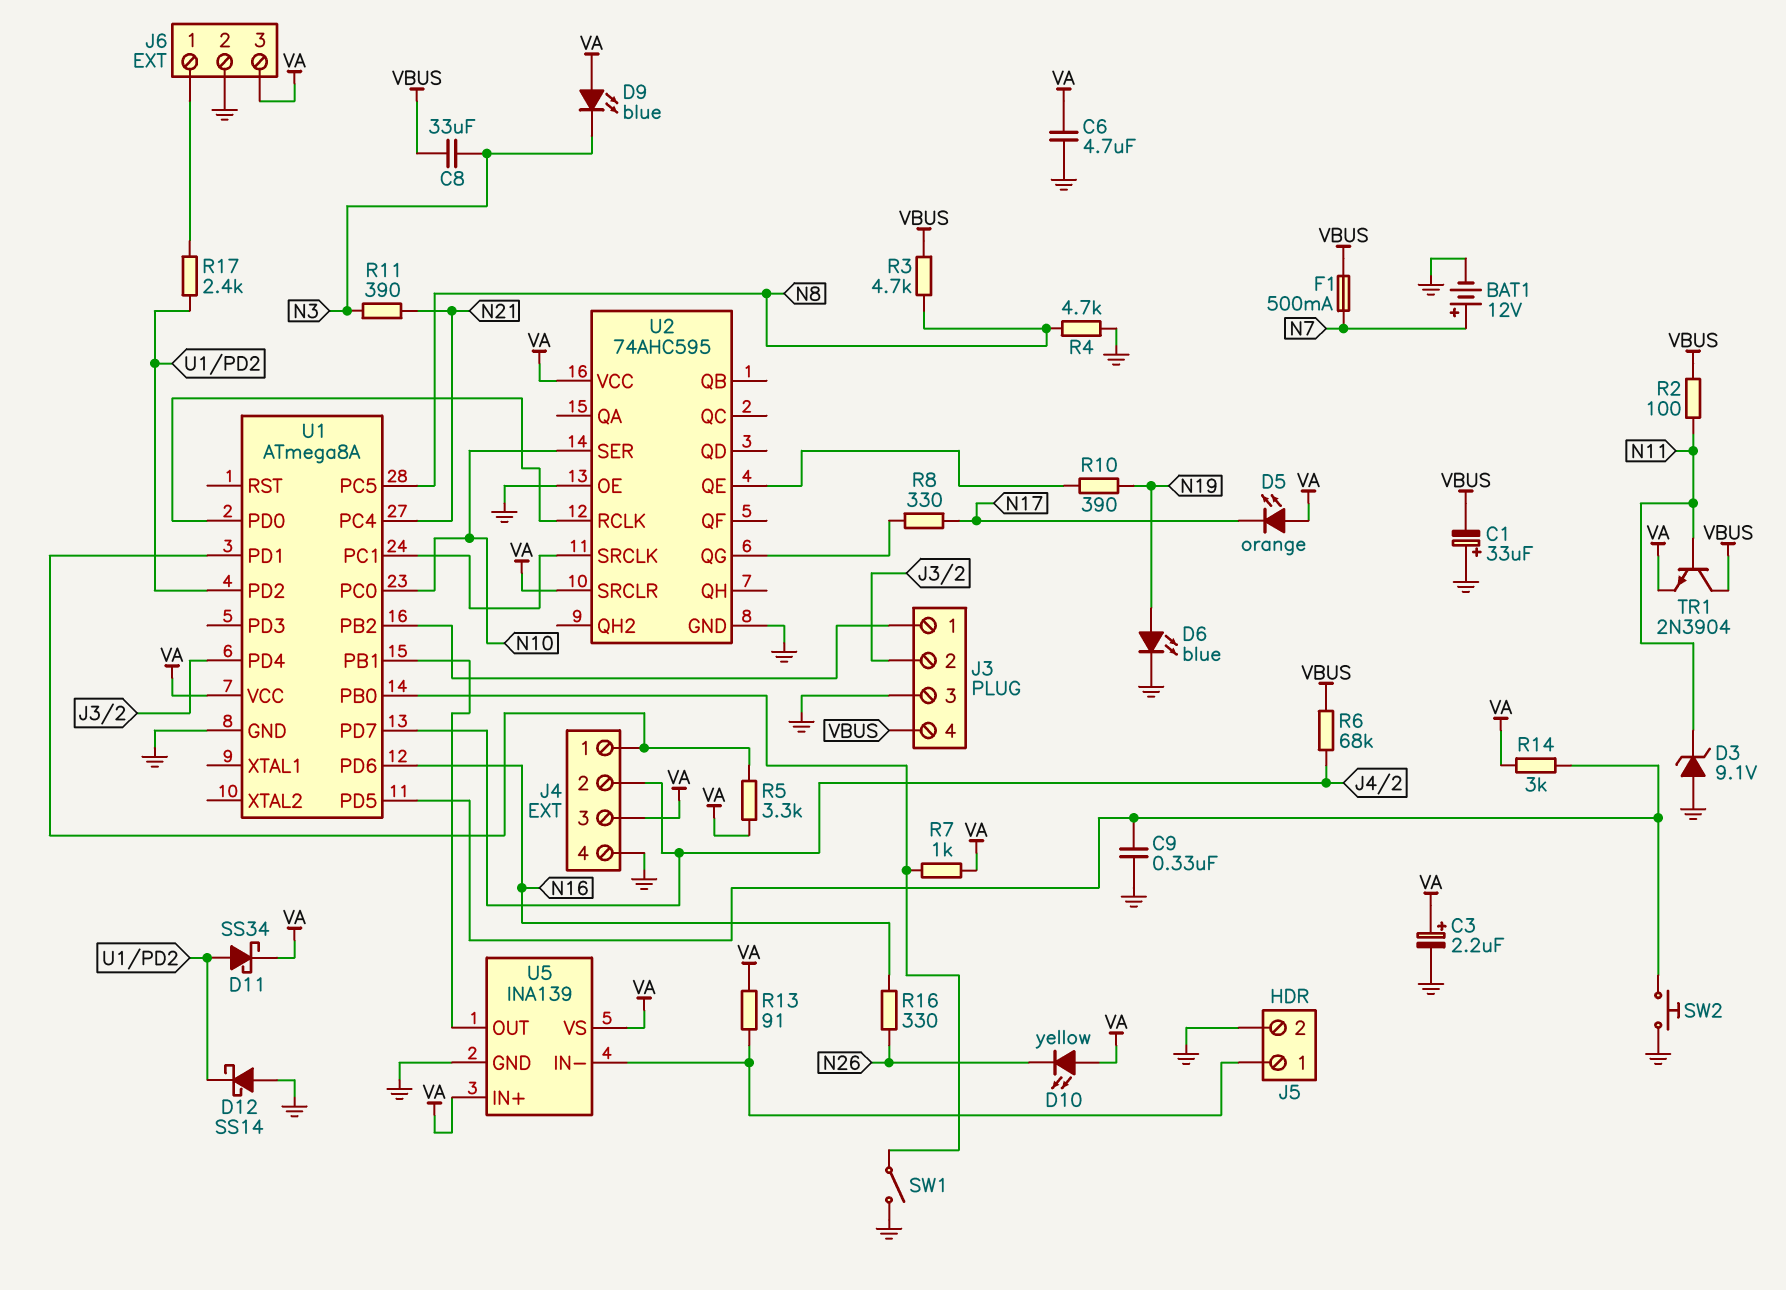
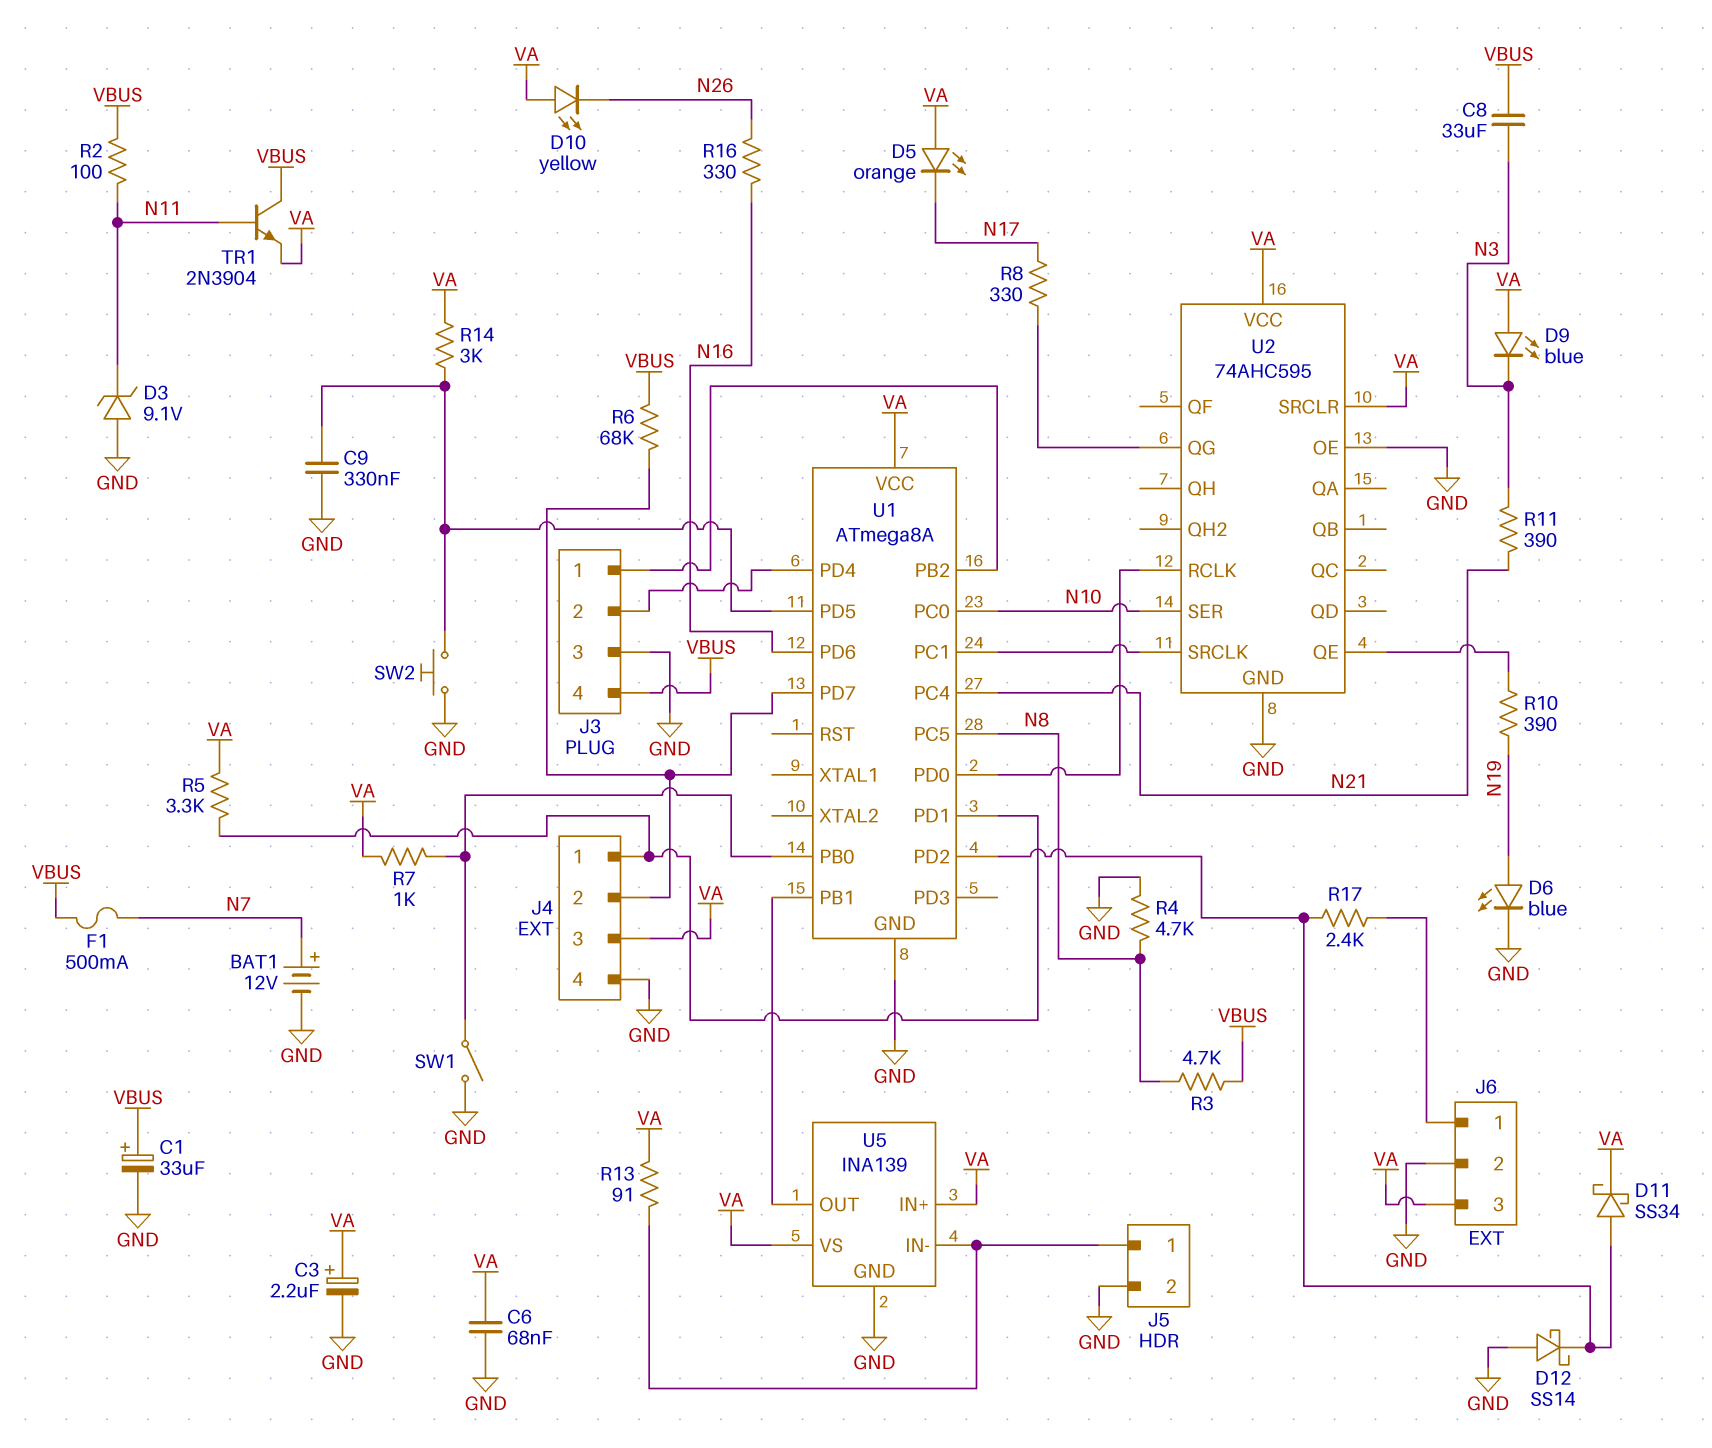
C1: 33uF (plus GND, minus VBUS) -> 33uF (plus VBUS, minus GND)
C6: 4.7uF (GND, VA) -> 68nF (GND, VA)

